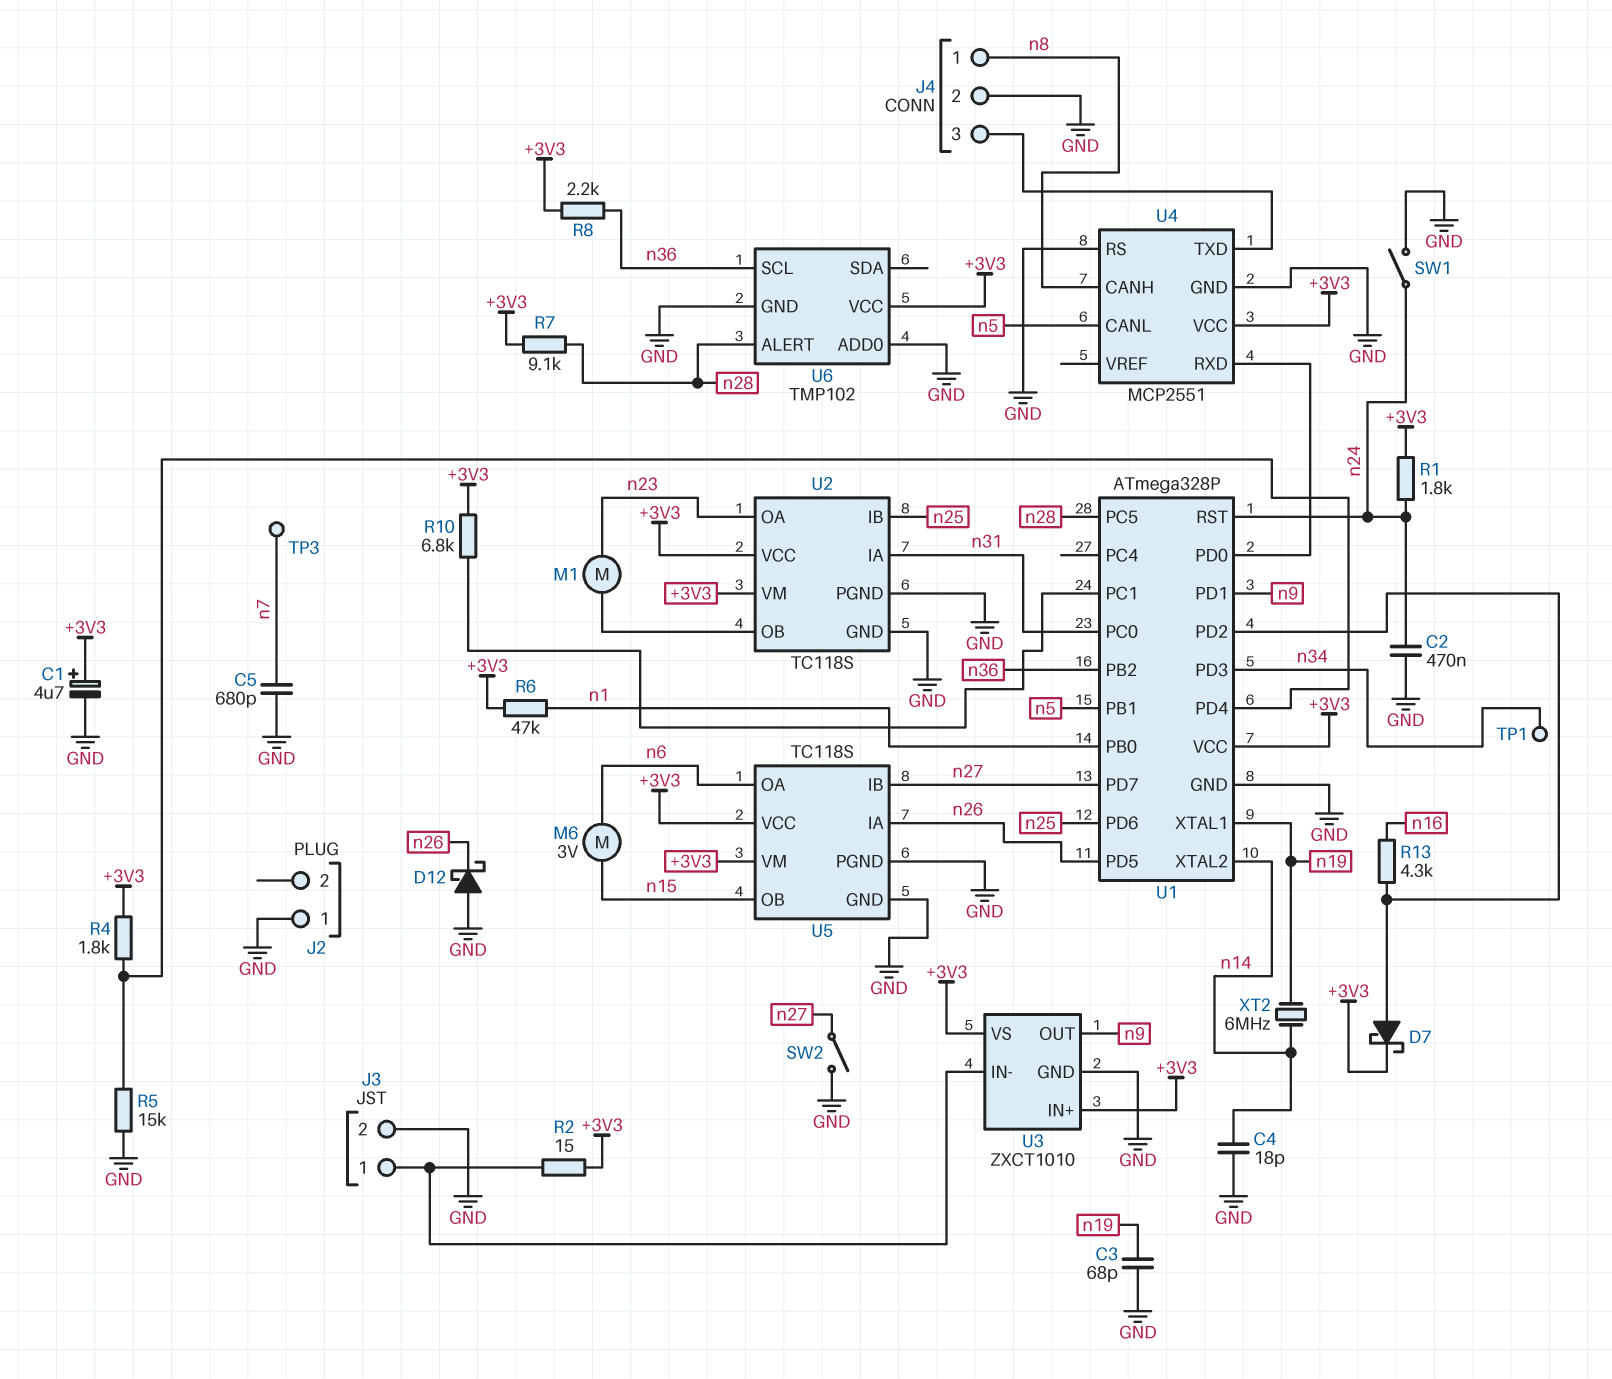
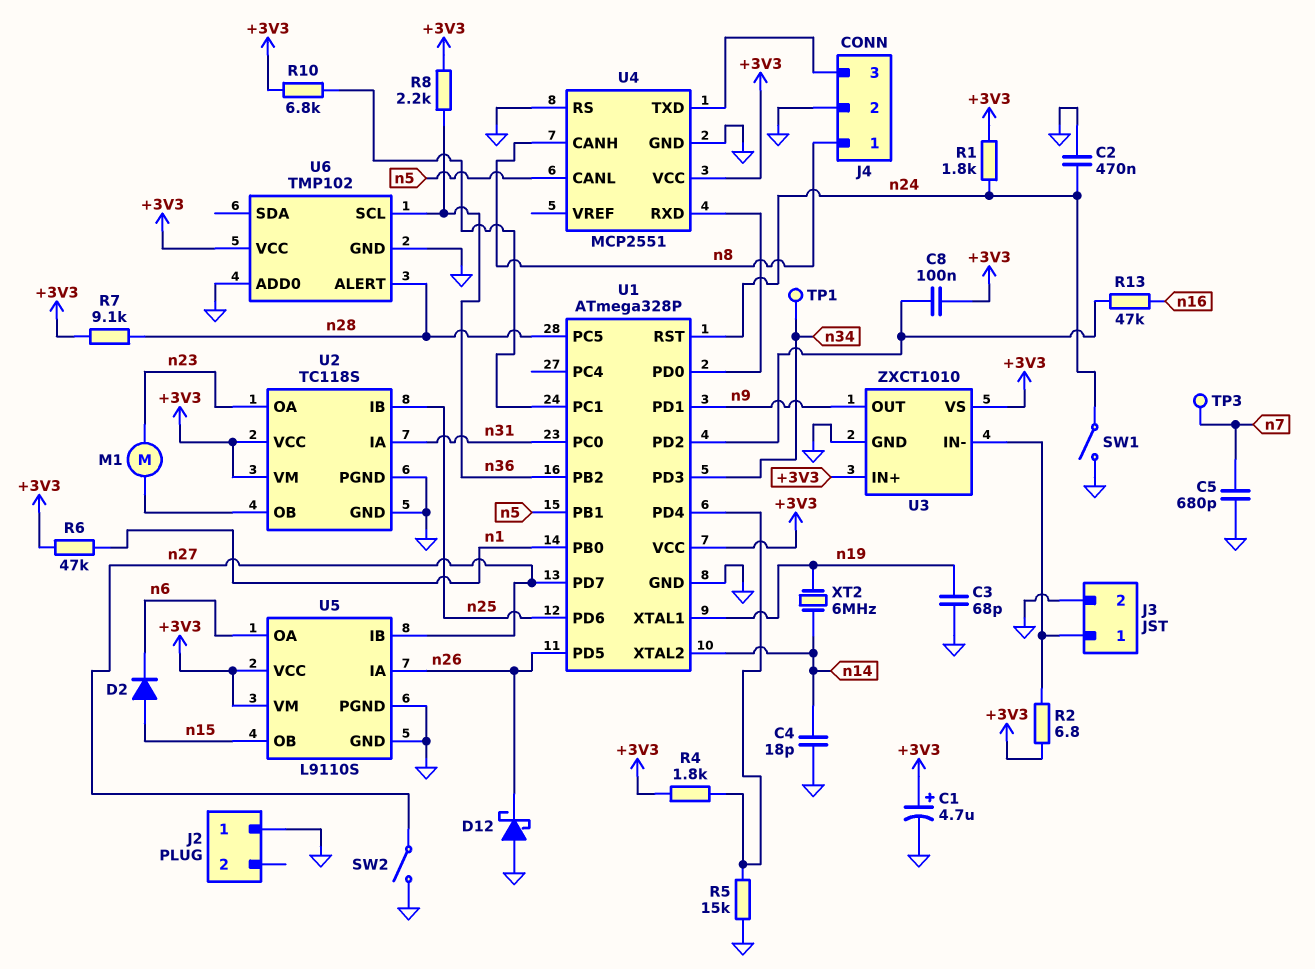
C8: none -> 100nF (+3V3, U1/PD2)
D2: none -> diode (A n15, K n6)
D7: schottky (A U1/PD2, K +3V3) -> none
M6: motor 3V (n6, n15) -> none
R2: 15 (+3V3, J3/1) -> 6.8 (+3V3, J3/1)
R13: 4.3k (U1/PD2, n16) -> 47k (U1/PD2, n16)
U5: TC118S -> L9110S

